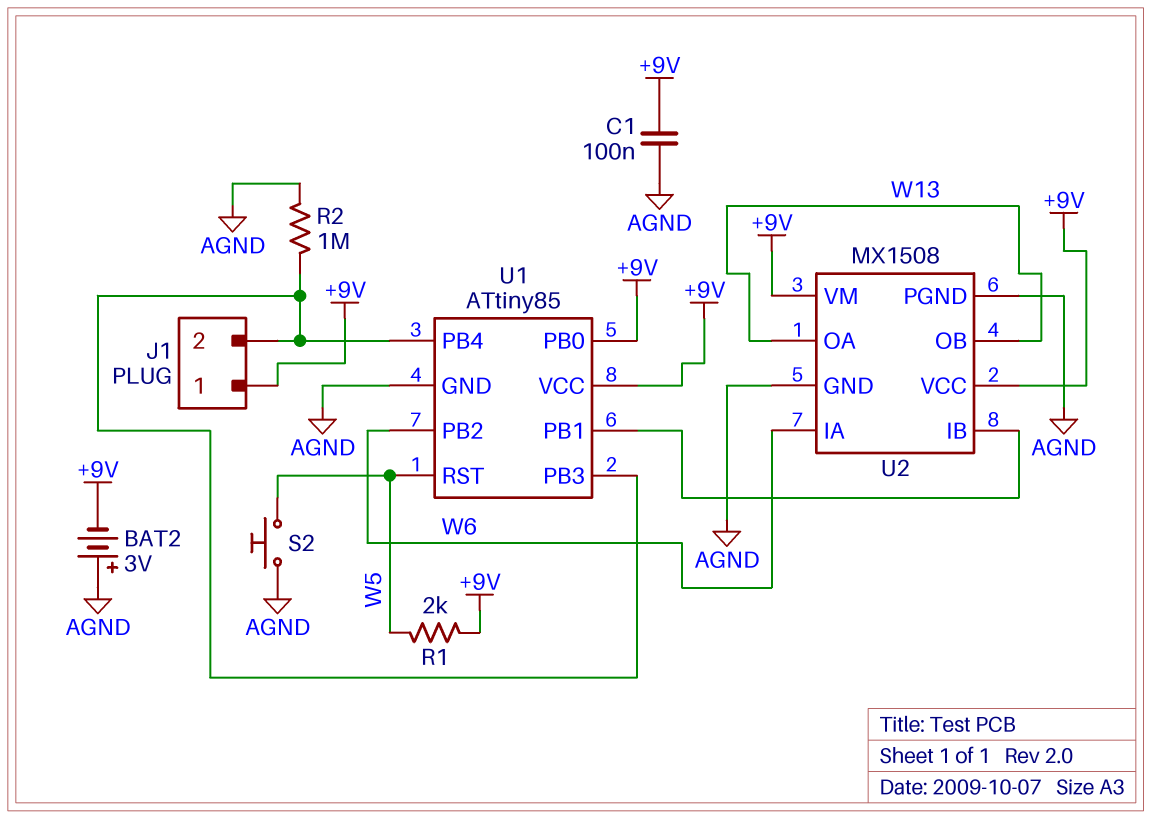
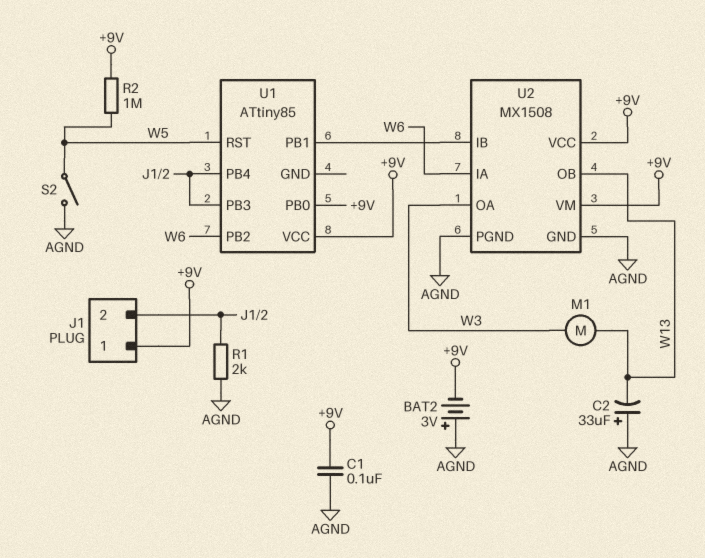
C2: none -> 33uF (plus AGND, minus W13)
M1: none -> motor (W3, W13)
R1: 2k (+9V, W5) -> 2k (AGND, J1/2)
R2: 1M (AGND, J1/2) -> 1M (+9V, W5)
S2: button (AGND, W5) -> switch (AGND, W5)
U1 pin GND: AGND -> none
U2 pin OA: W13 -> W3

